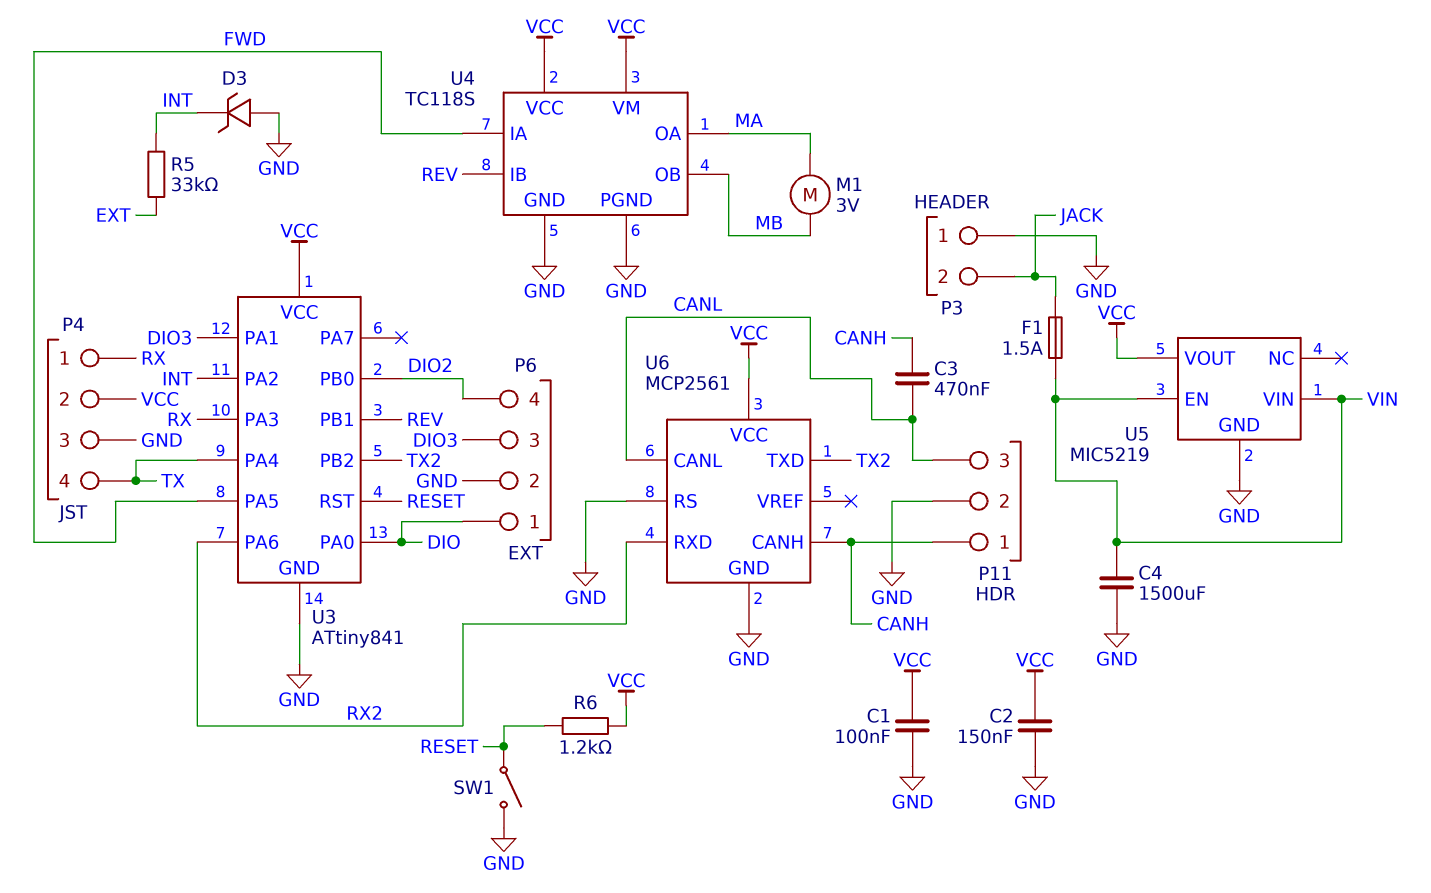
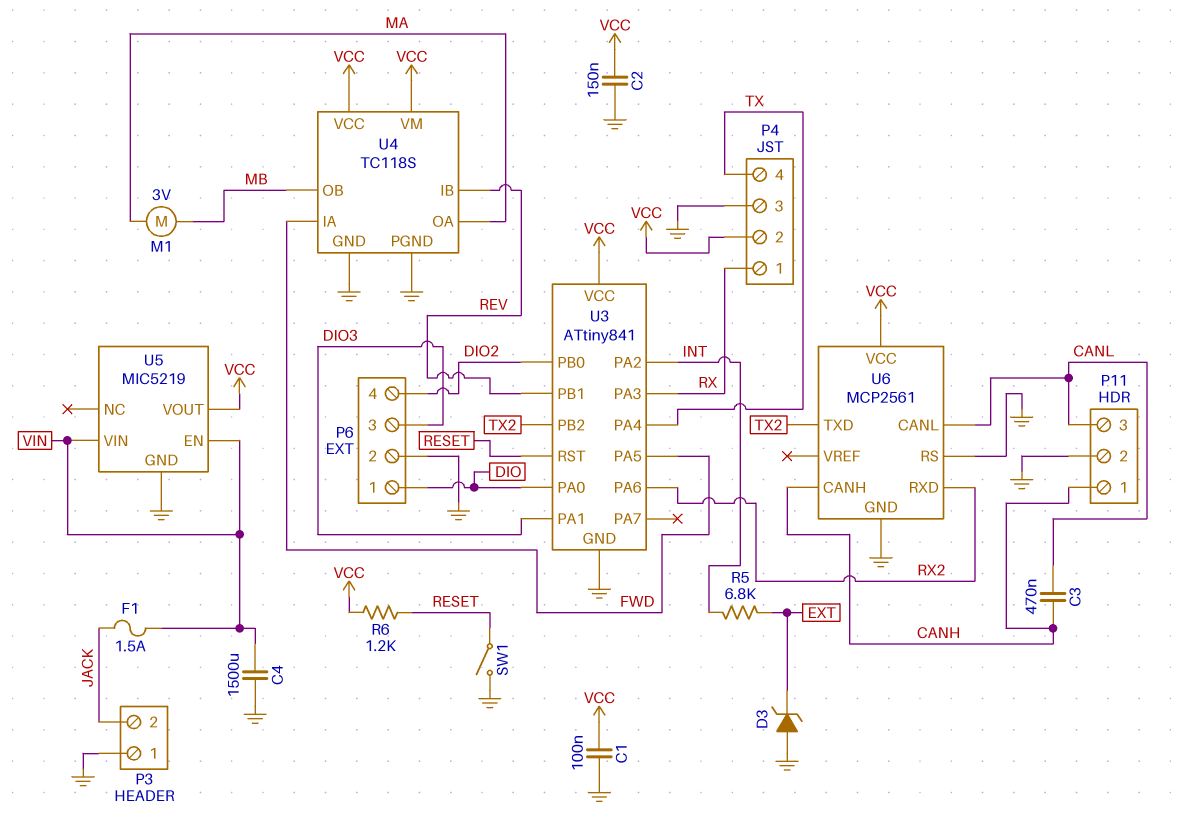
D3: zener (A GND, K INT) -> zener (A GND, K EXT)
R5: 33k (EXT, INT) -> 6.8k (EXT, INT)

